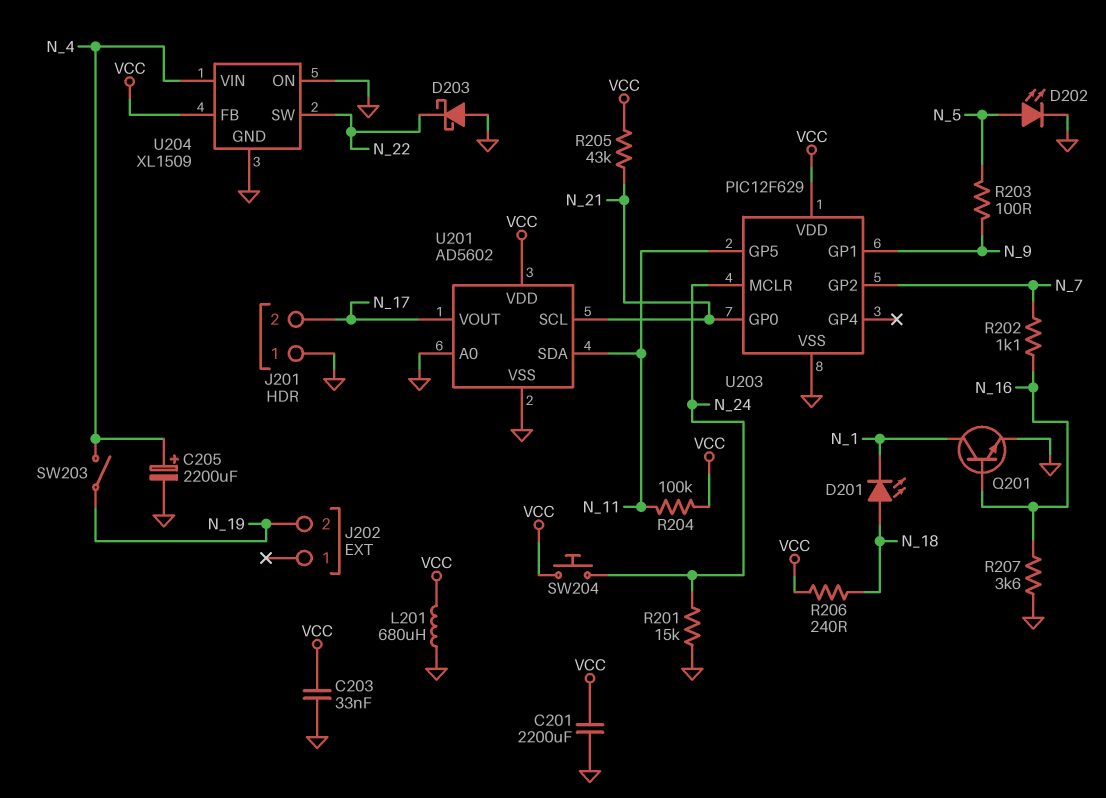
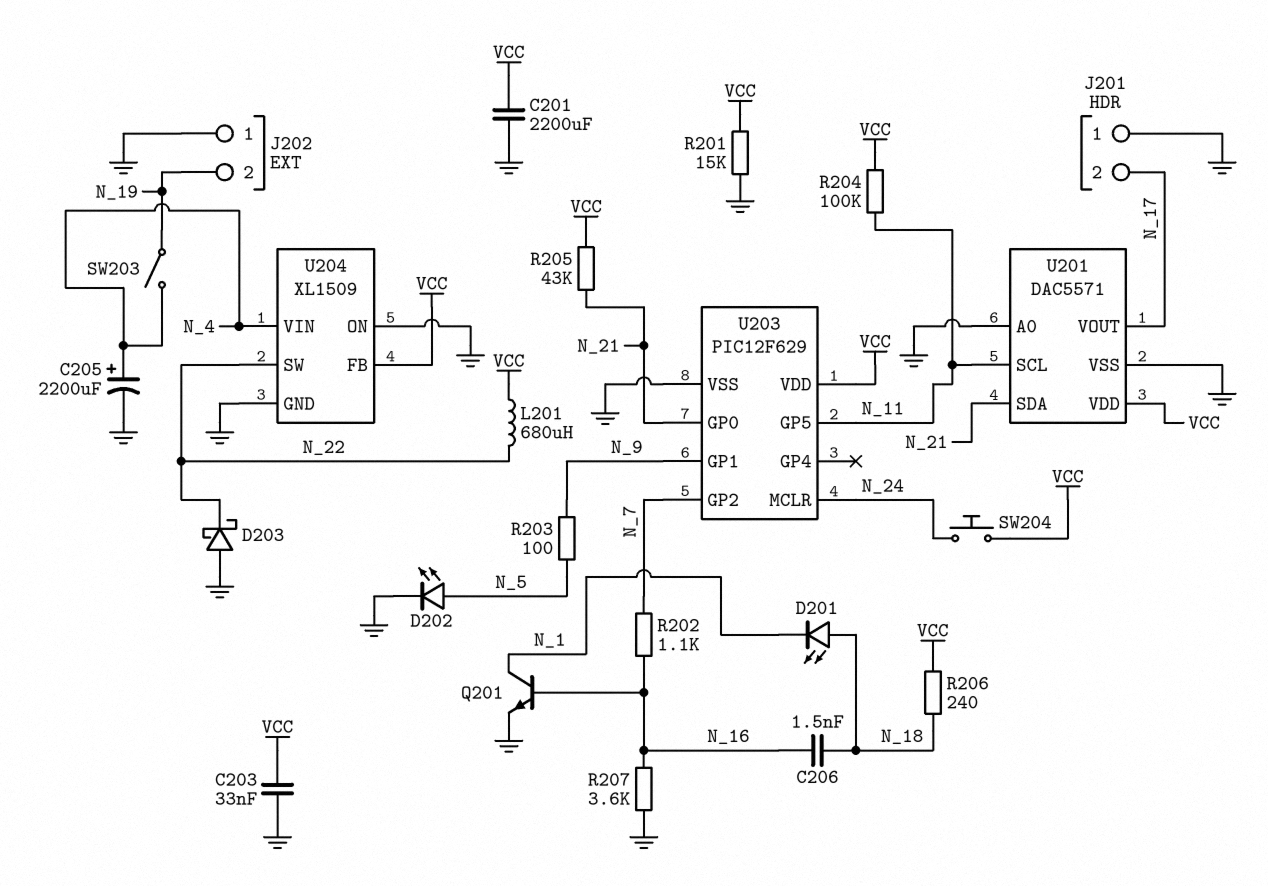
C206: none -> 1.5nF (N_16, N_18)
J202 pin 1: none -> GND
L201: 680uH (GND, VCC) -> 680uH (N_22, VCC)
R201: 15k (GND, N_24) -> 15k (GND, VCC)
U201: AD5602 -> DAC5571
U201 pin SCL: N_21 -> N_11
U201 pin SDA: N_11 -> N_21

